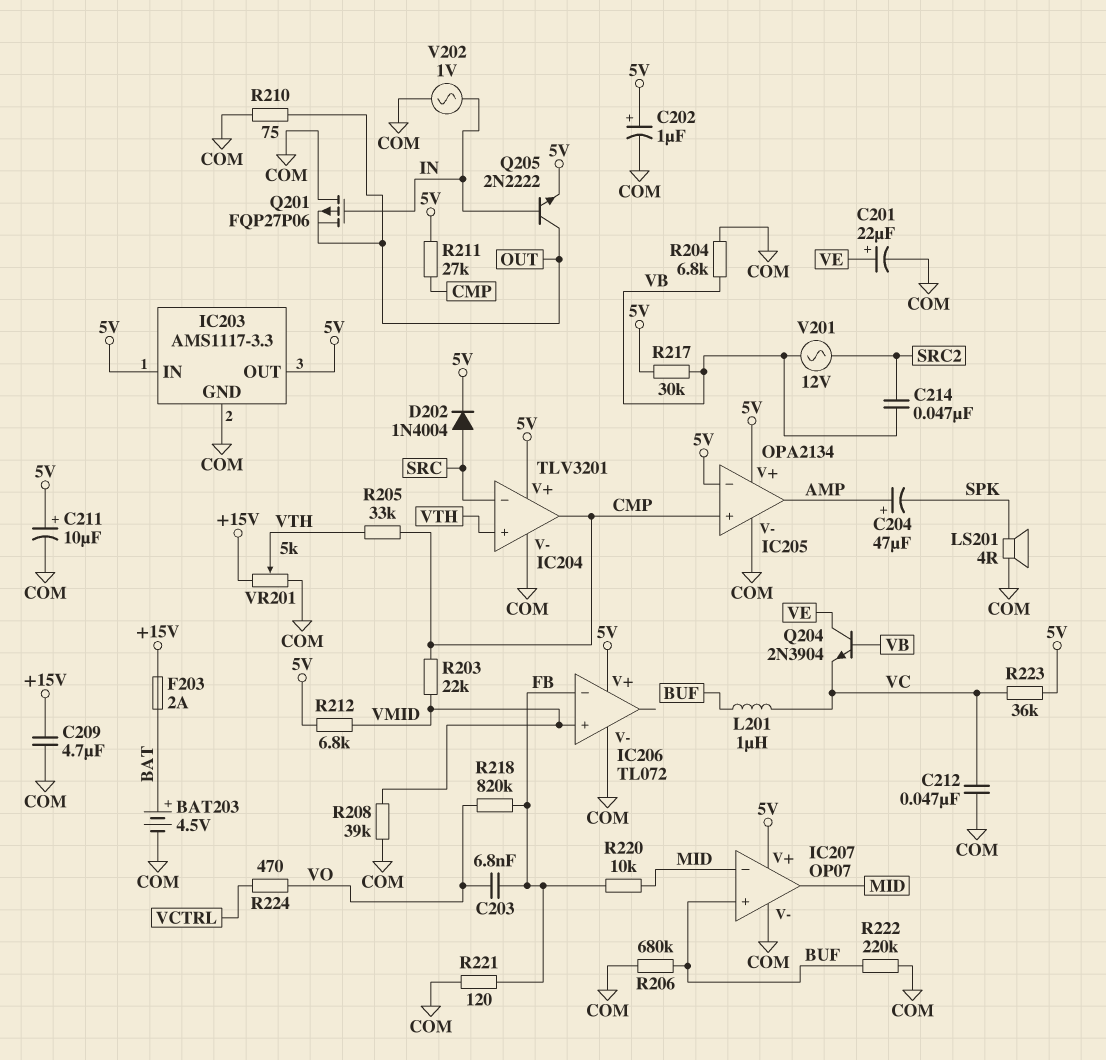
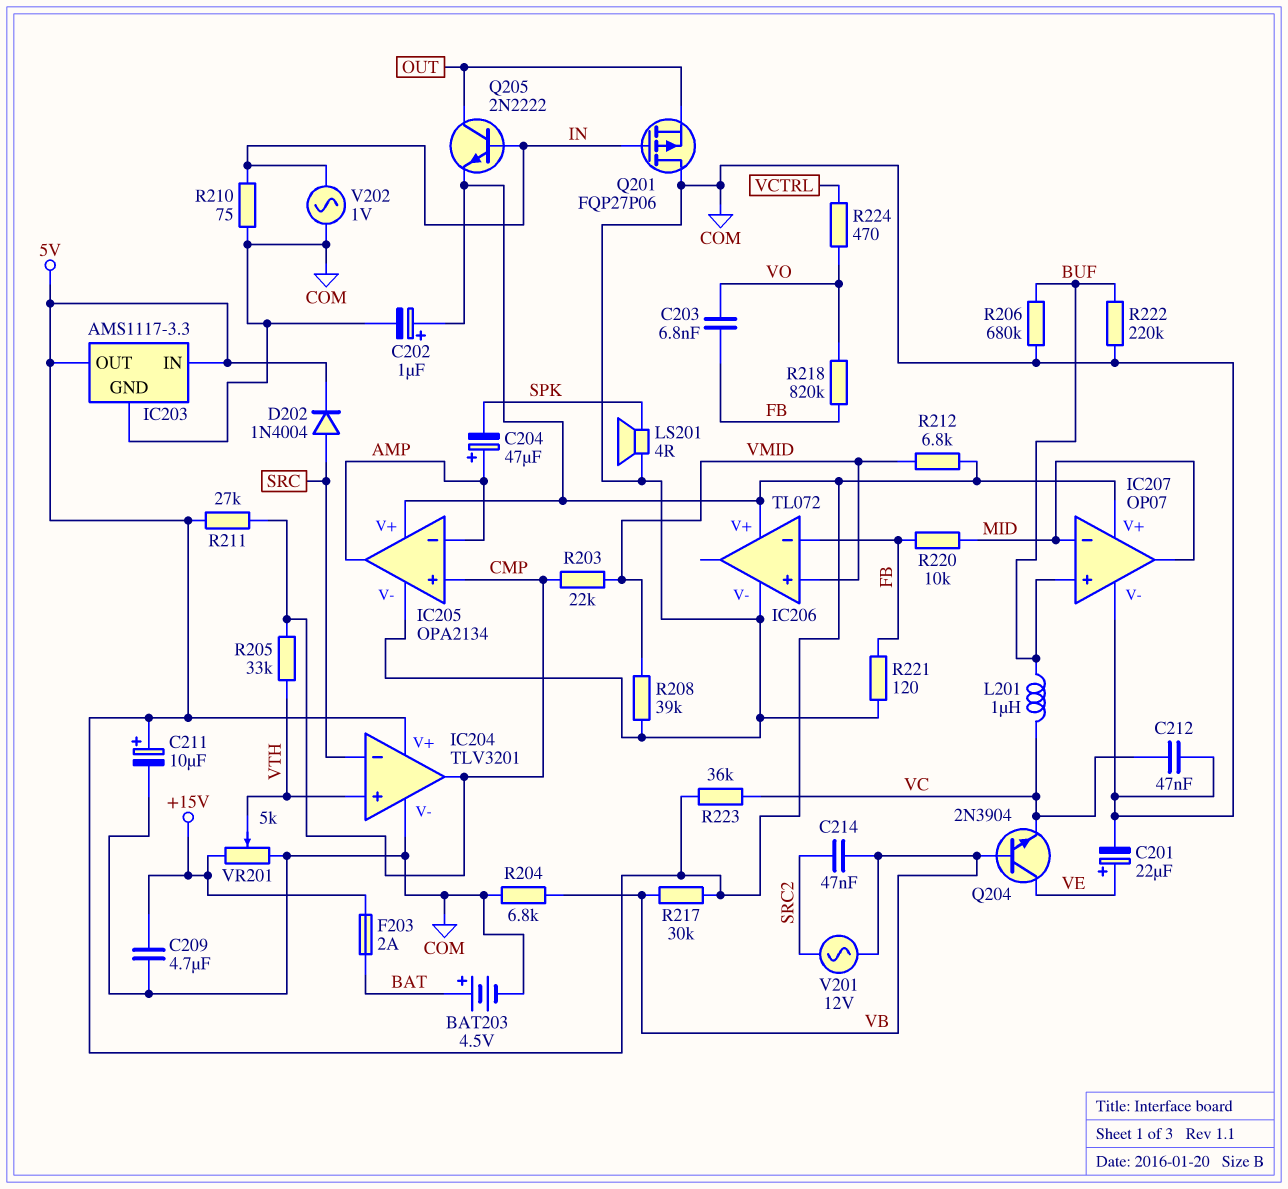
IC205 pin in-: 5V -> AMP
R210: 75 (COM, OUT) -> 75 (COM, IN)

